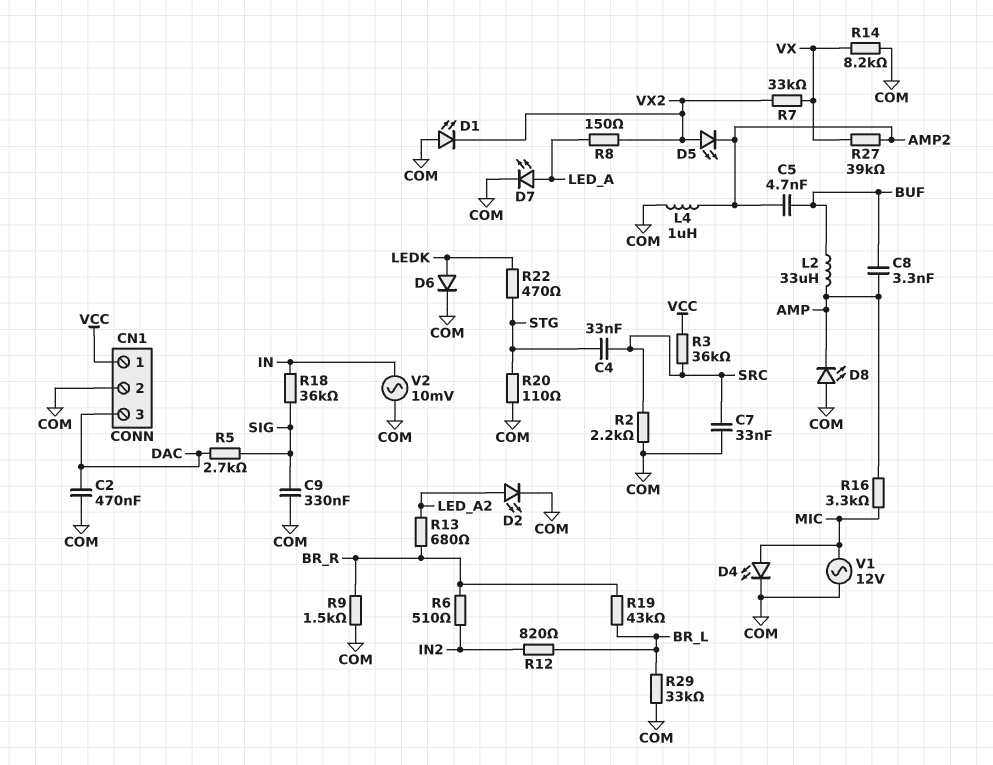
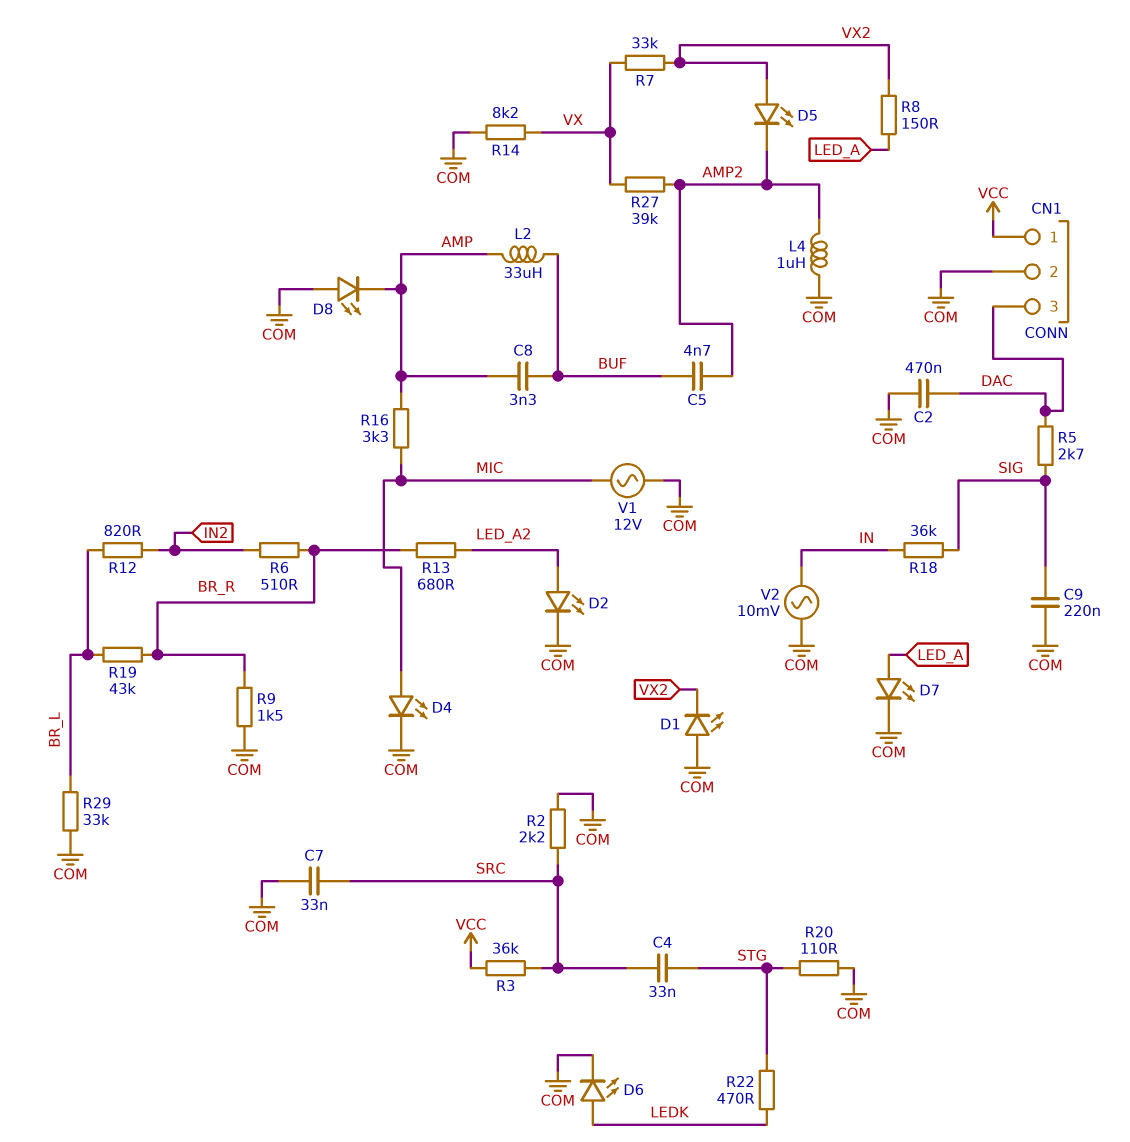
C9: 330nF (COM, SIG) -> 220nF (COM, SIG)
D6: diode (A LEDK, K COM) -> LED (A LEDK, K COM)

